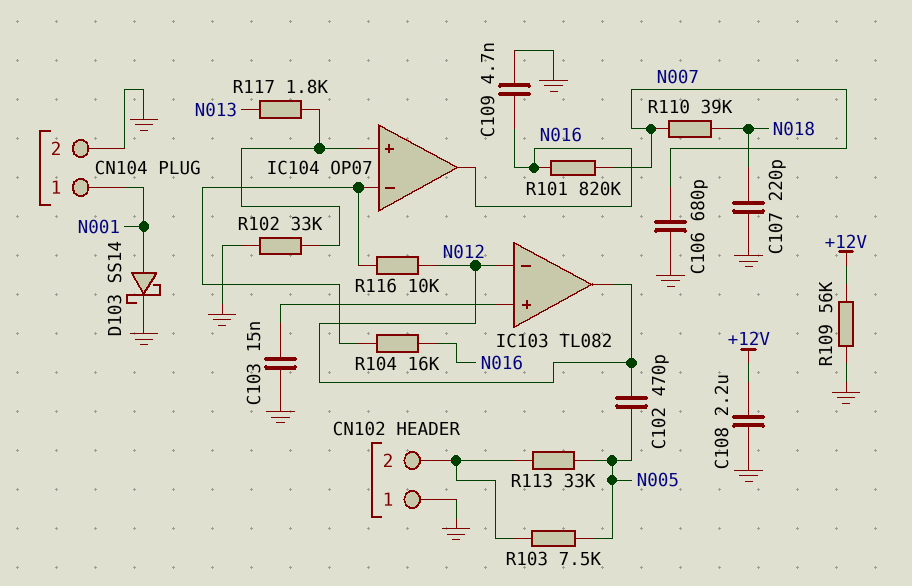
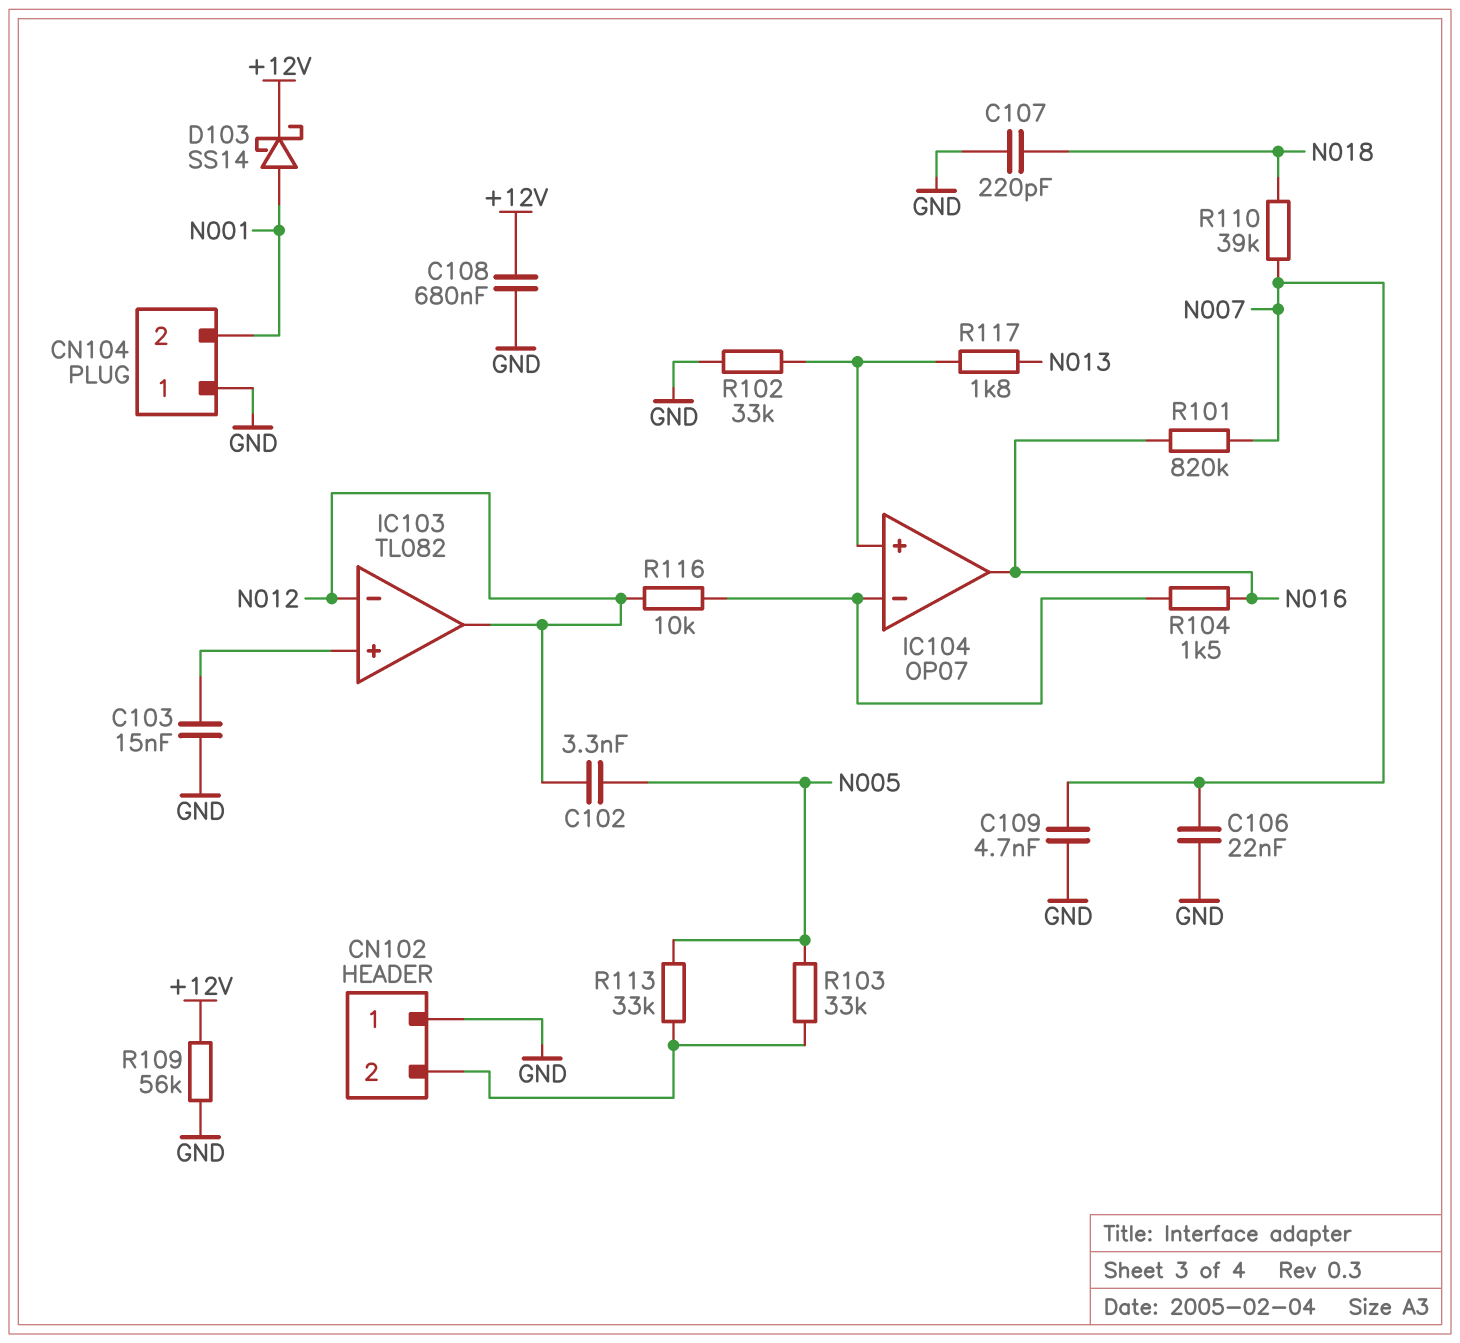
C102: 470pF (N005, N012) -> 3.3nF (N005, N012)
C106: 680pF (GND, N007) -> 22nF (GND, N007)
C108: 2.2uF (+12V, GND) -> 680nF (+12V, GND)
C109: 4.7nF (GND, N016) -> 4.7nF (GND, N007)
CN104 pin 1: N001 -> GND
CN104 pin 2: GND -> N001
D103: schottky SS14 (A N001, K GND) -> schottky SS14 (A N001, K +12V)
R103: 7.5k (CN102/2, N005) -> 33k (CN102/2, N005)
R104: 16k (IC104/in-, N016) -> 1.5k (IC104/in-, N016)

